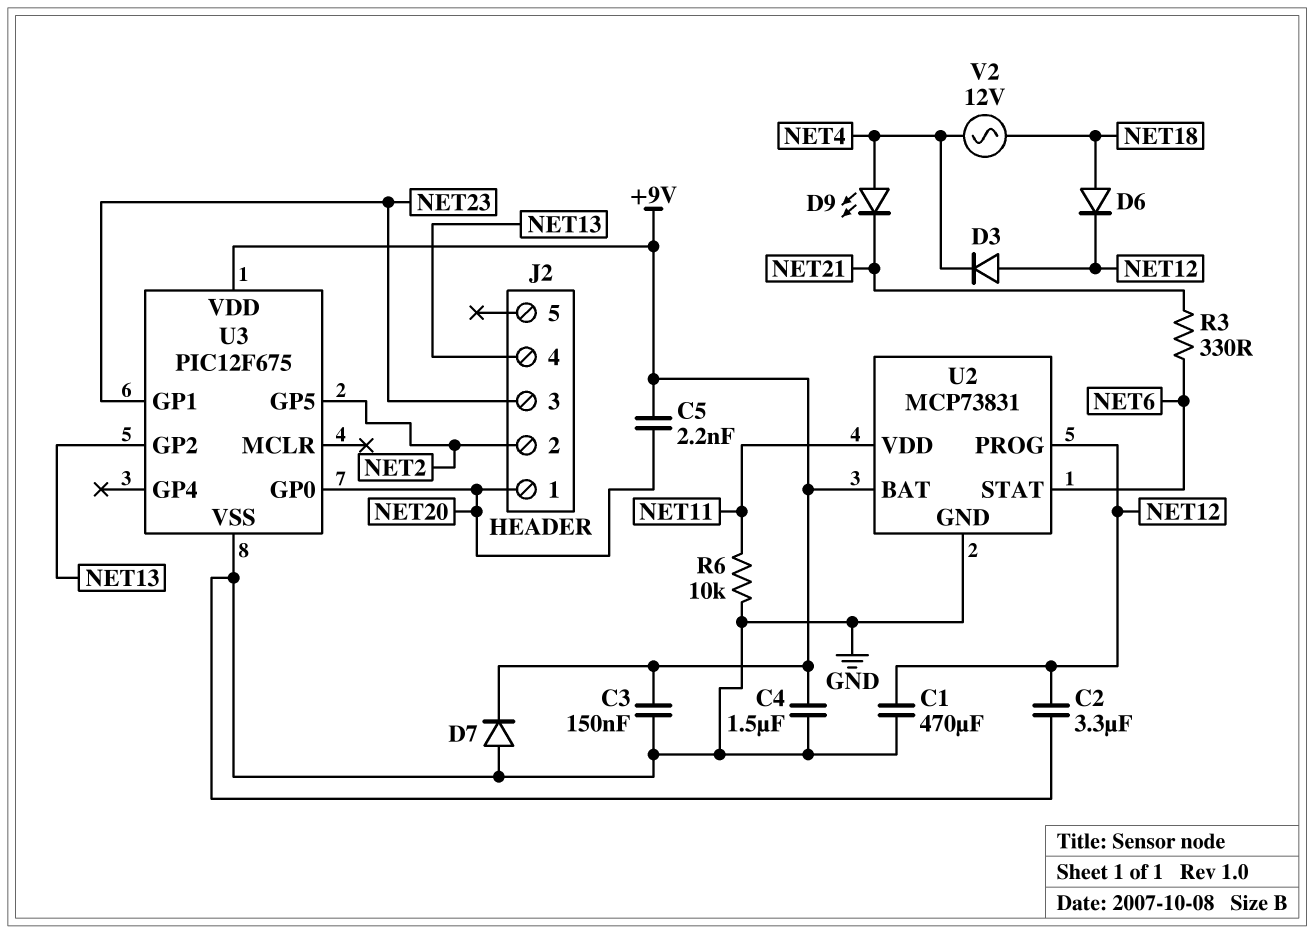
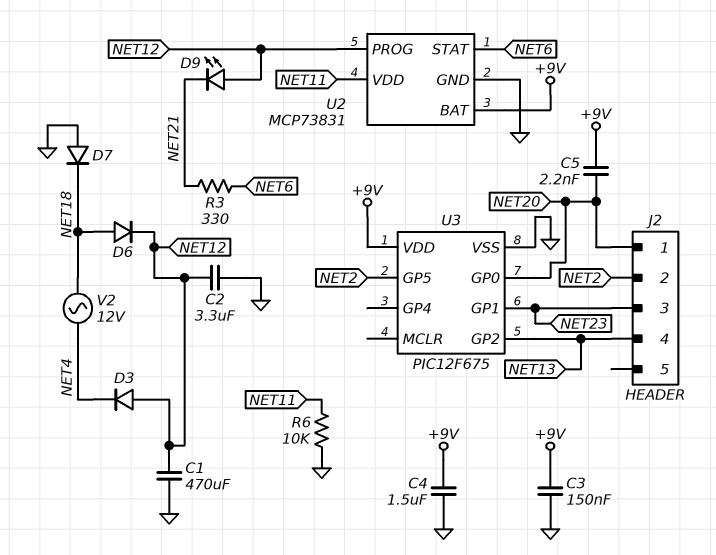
D7: diode (A GND, K +9V) -> diode (A GND, K NET18)
D9: LED (A NET4, K NET21) -> LED (A NET12, K NET21)

